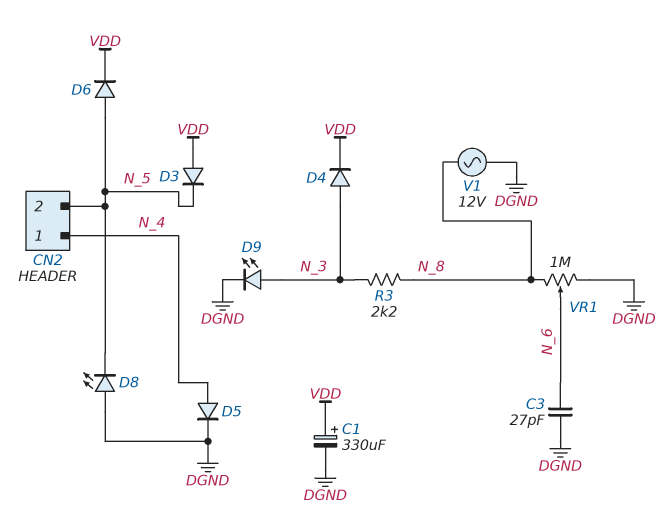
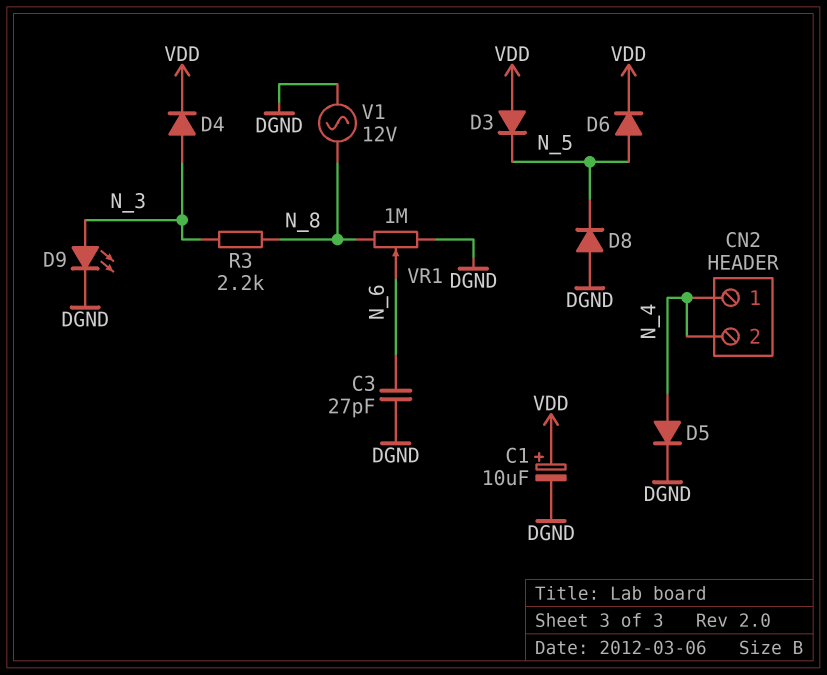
C1: 330uF (plus VDD, minus DGND) -> 10uF (plus VDD, minus DGND)
CN2 pin 2: N_5 -> N_4
D8: LED (A DGND, K N_5) -> diode (A DGND, K N_5)

